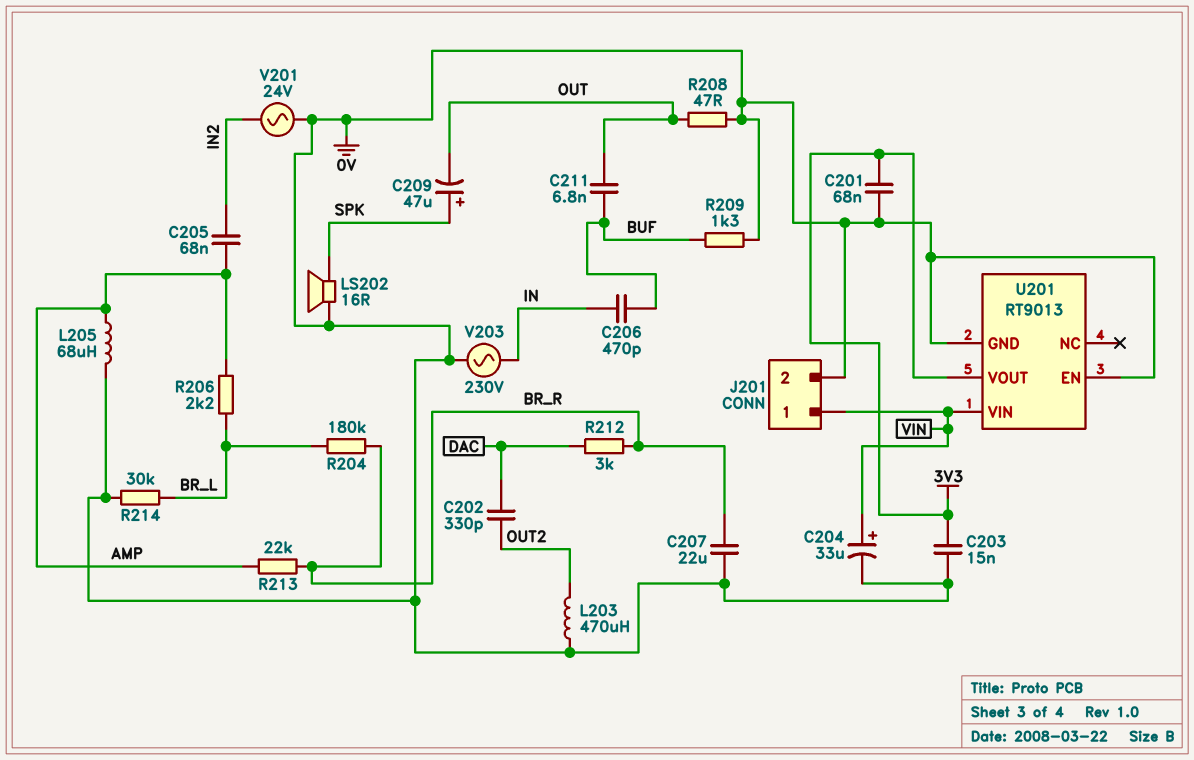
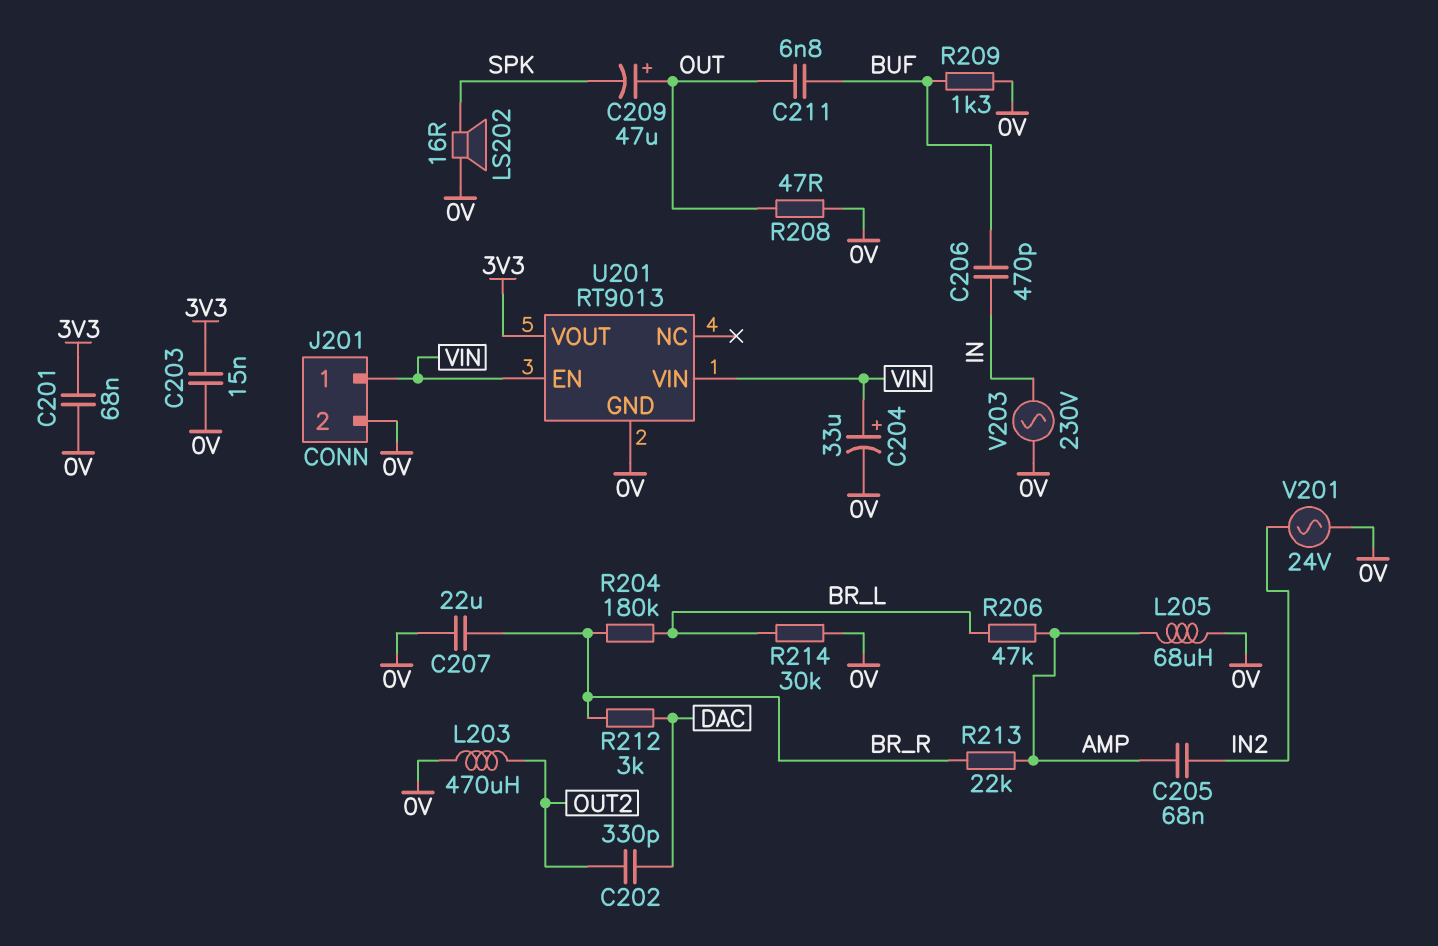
C209: 47uF (plus SPK, minus OUT) -> 47uF (plus OUT, minus SPK)
R206: 2.2k (AMP, BR_L) -> 47k (AMP, BR_L)
U201 pin EN: 0V -> VIN

